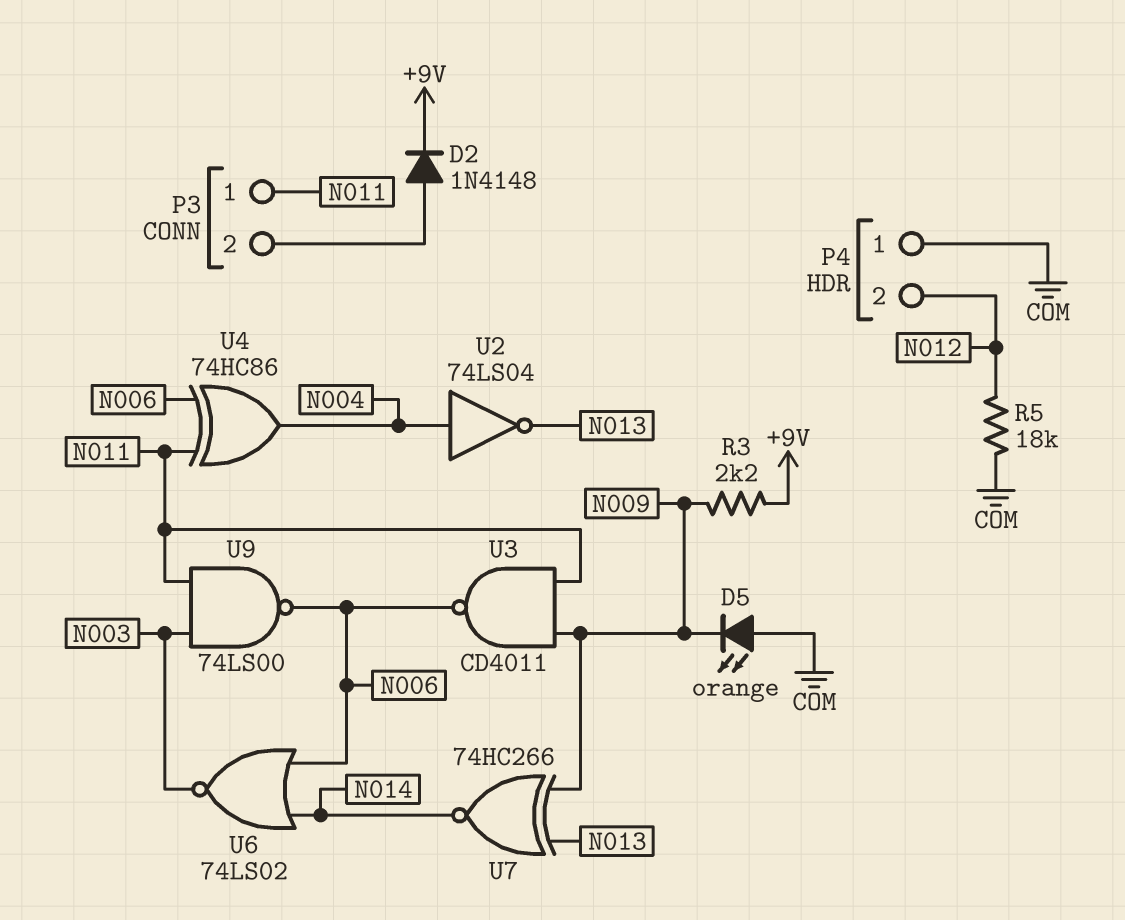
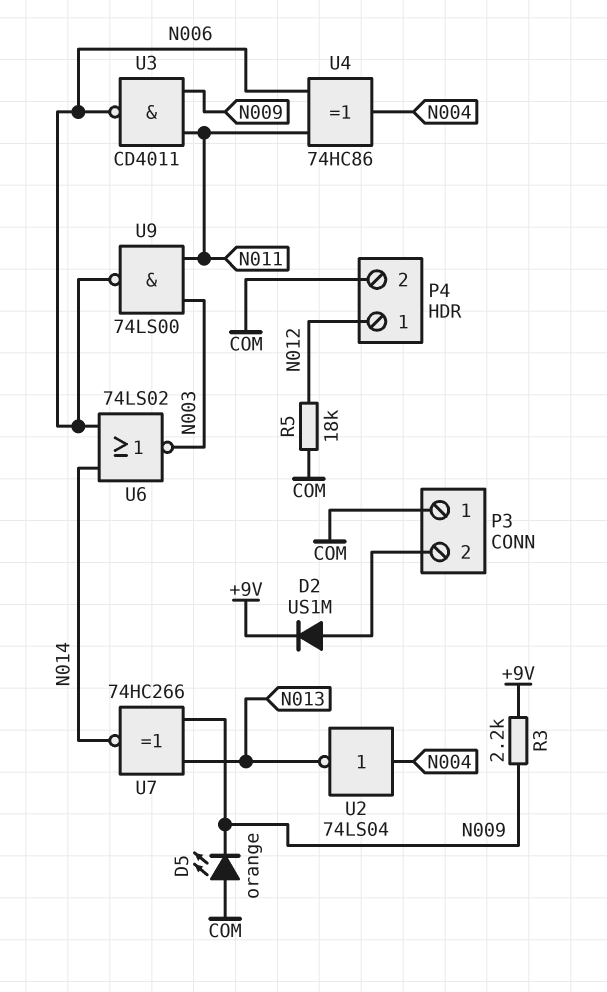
D2: diode 1N4148 (A P3/2, K +9V) -> diode US1M (A P3/2, K +9V)
P3 pin 1: N011 -> COM
P4 pin 1: COM -> N012
P4 pin 2: N012 -> COM

